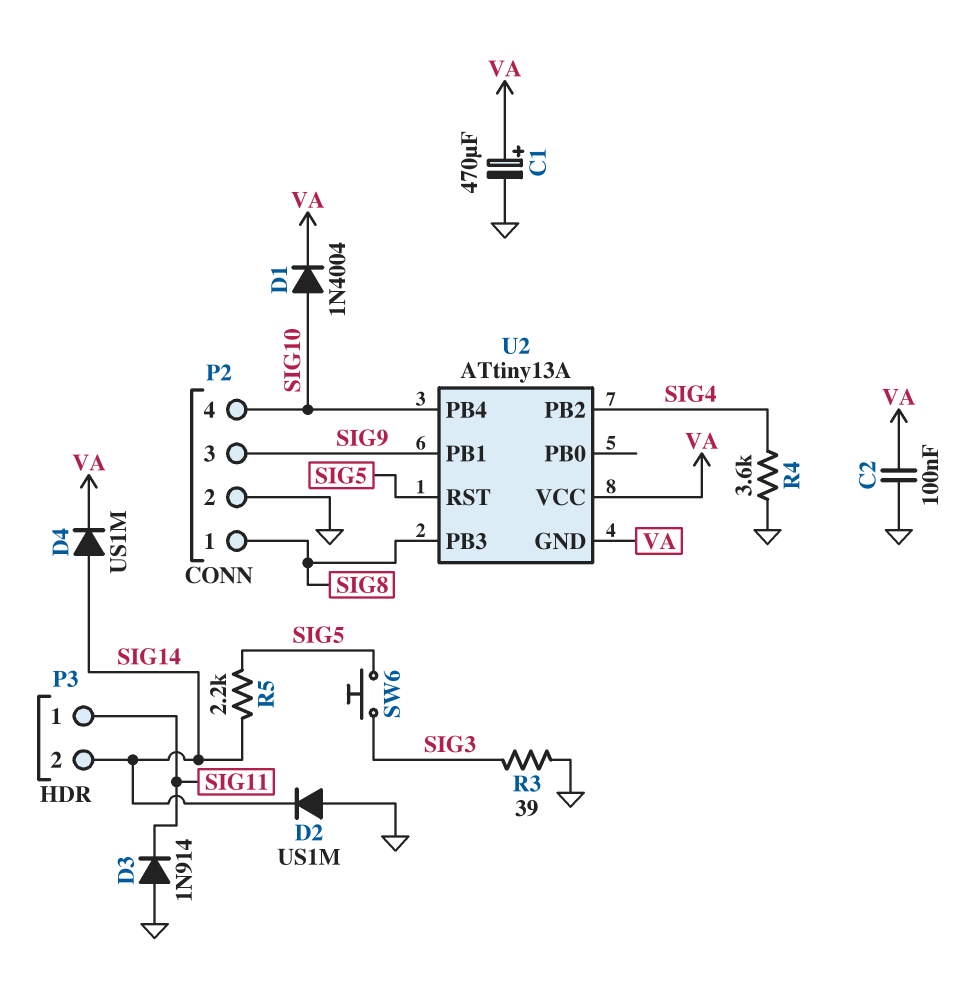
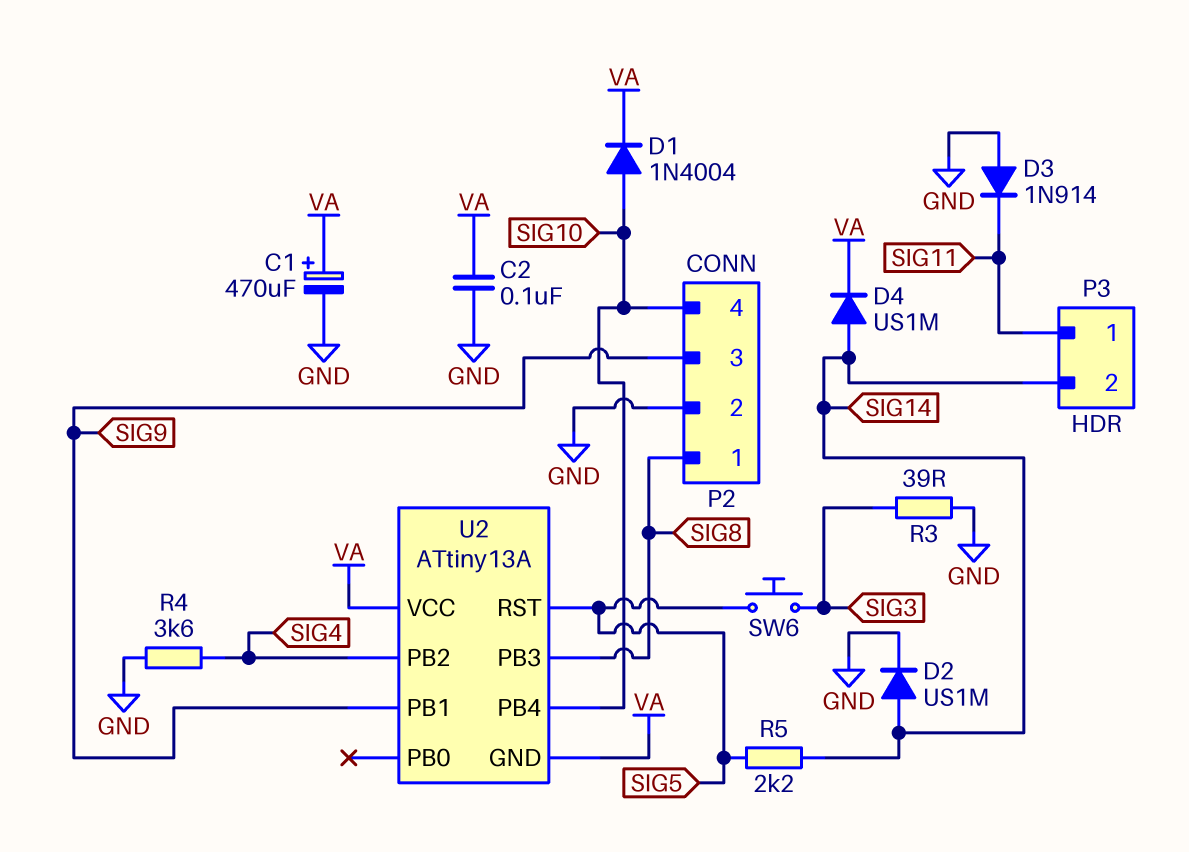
D2: diode US1M (A GND, K SIG14) -> diode US1M (A SIG14, K GND)

